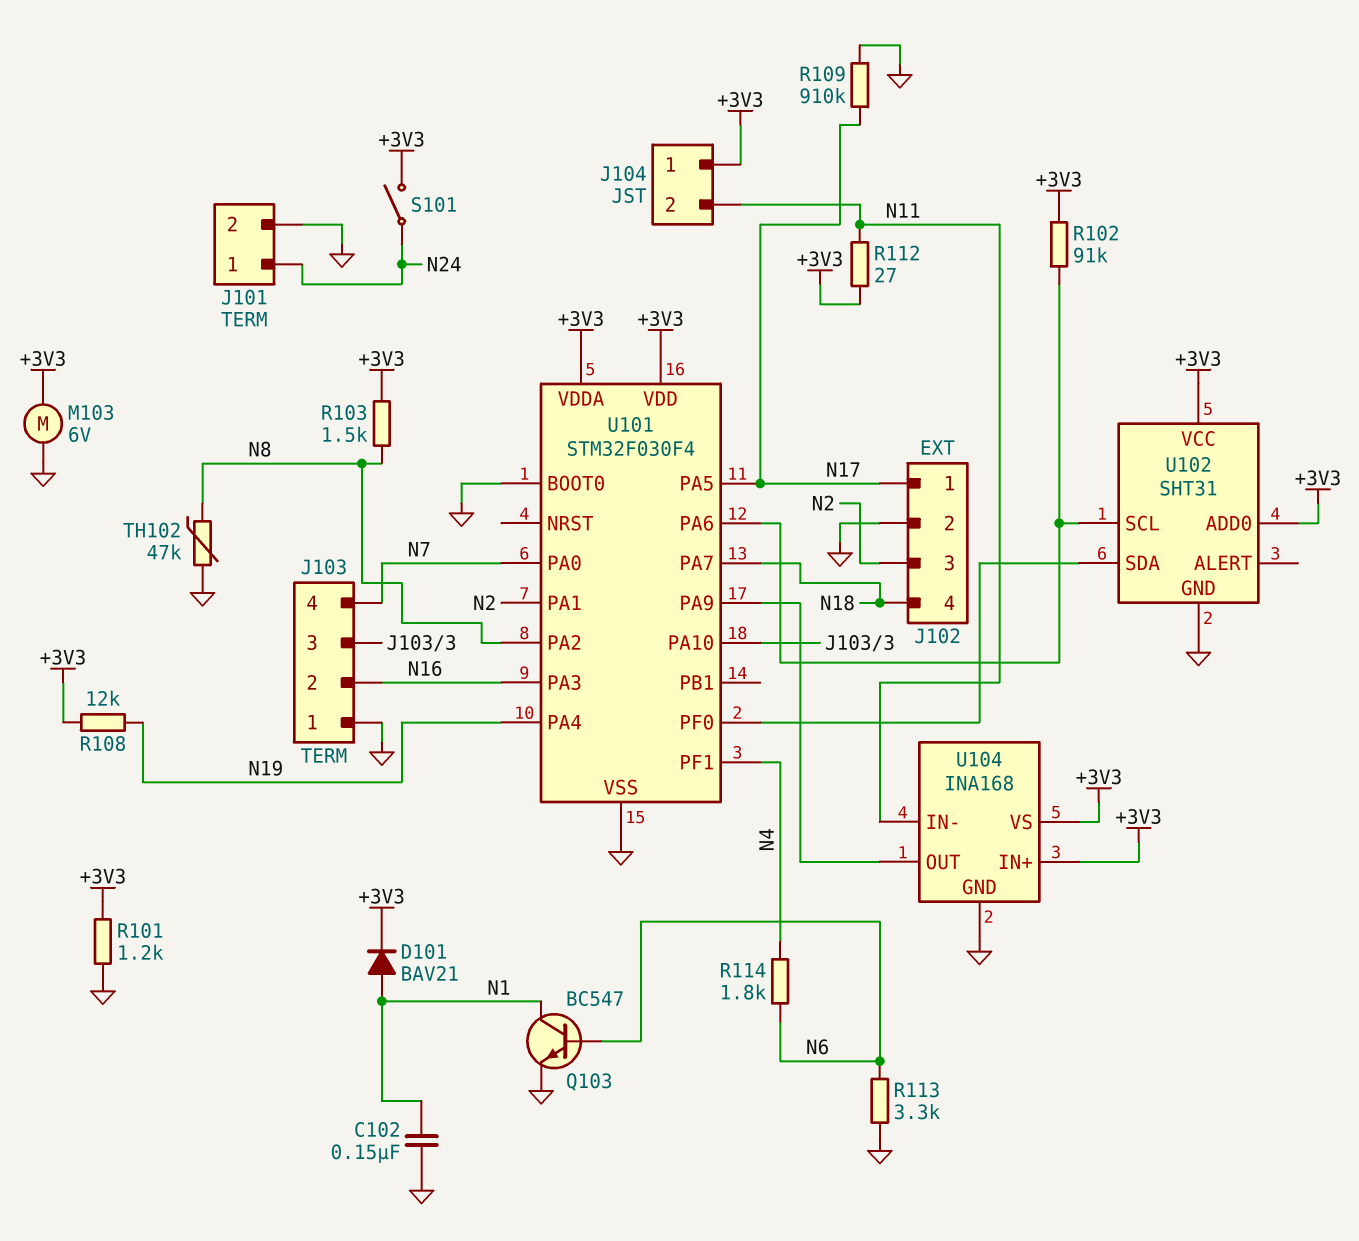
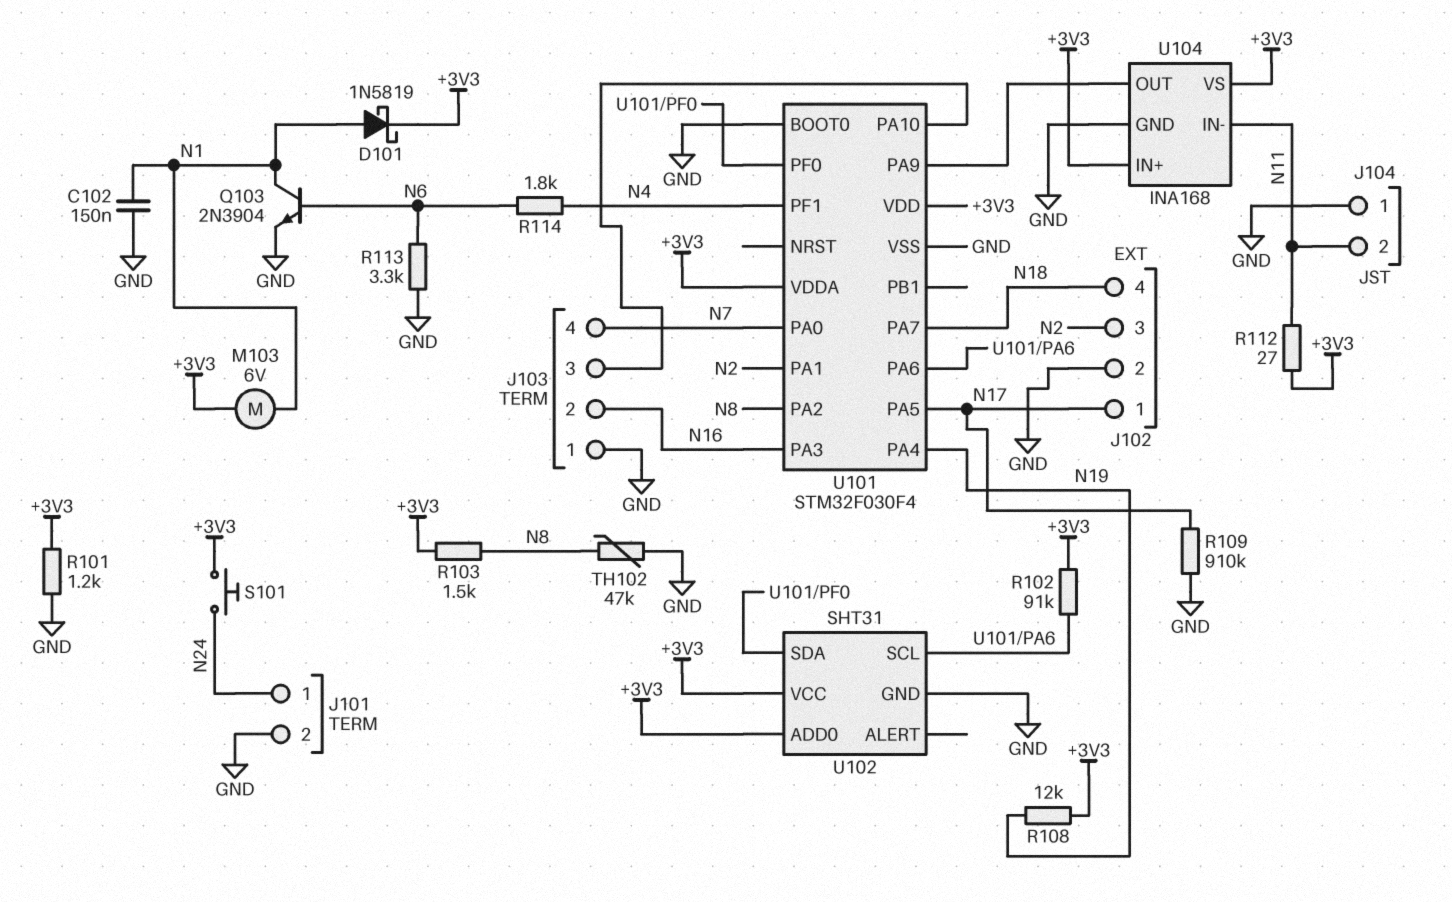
D101: diode BAV21 (A N1, K +3V3) -> schottky 1N5819 (A N1, K +3V3)
J104 pin 1: +3V3 -> GND
M103: motor 6V (+3V3, GND) -> motor 6V (+3V3, N1)
Q103: NPN BC547 (B N6, C N1, E GND) -> NPN 2N3904 (B N6, C N1, E GND)
S101: switch (+3V3, N24) -> button (+3V3, N24)

